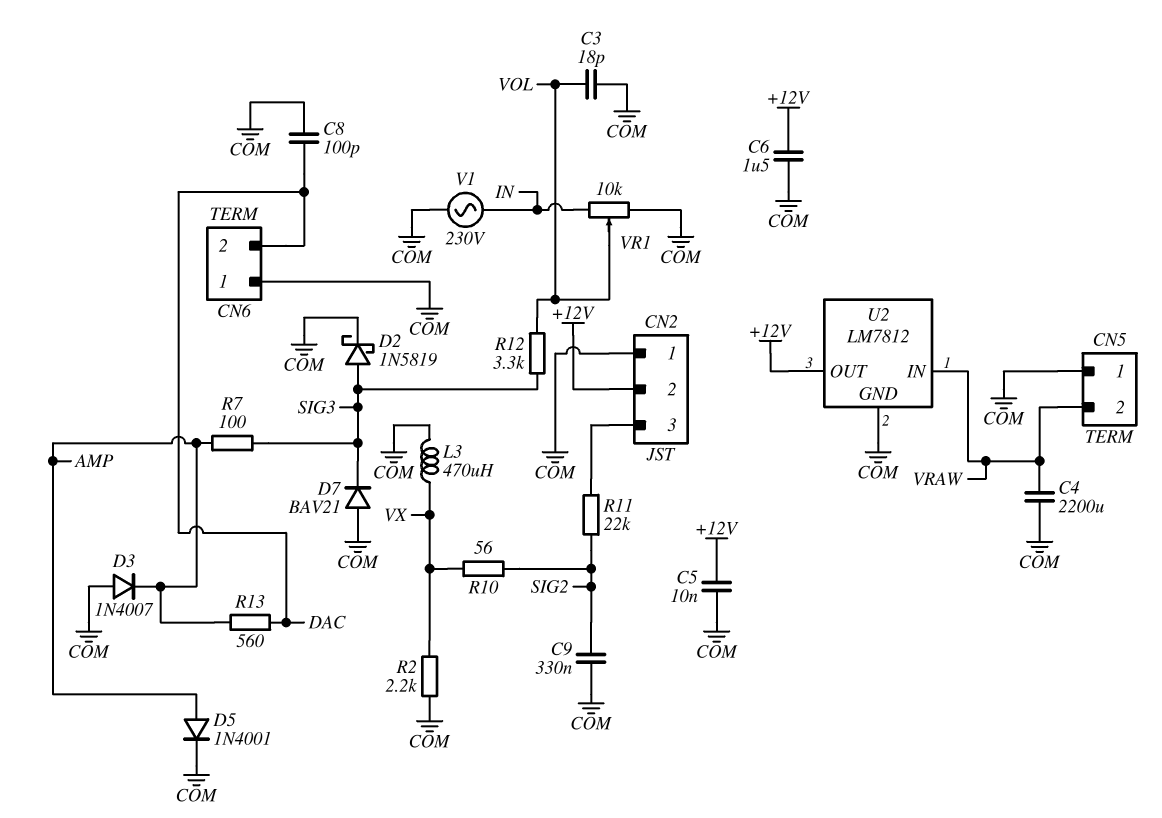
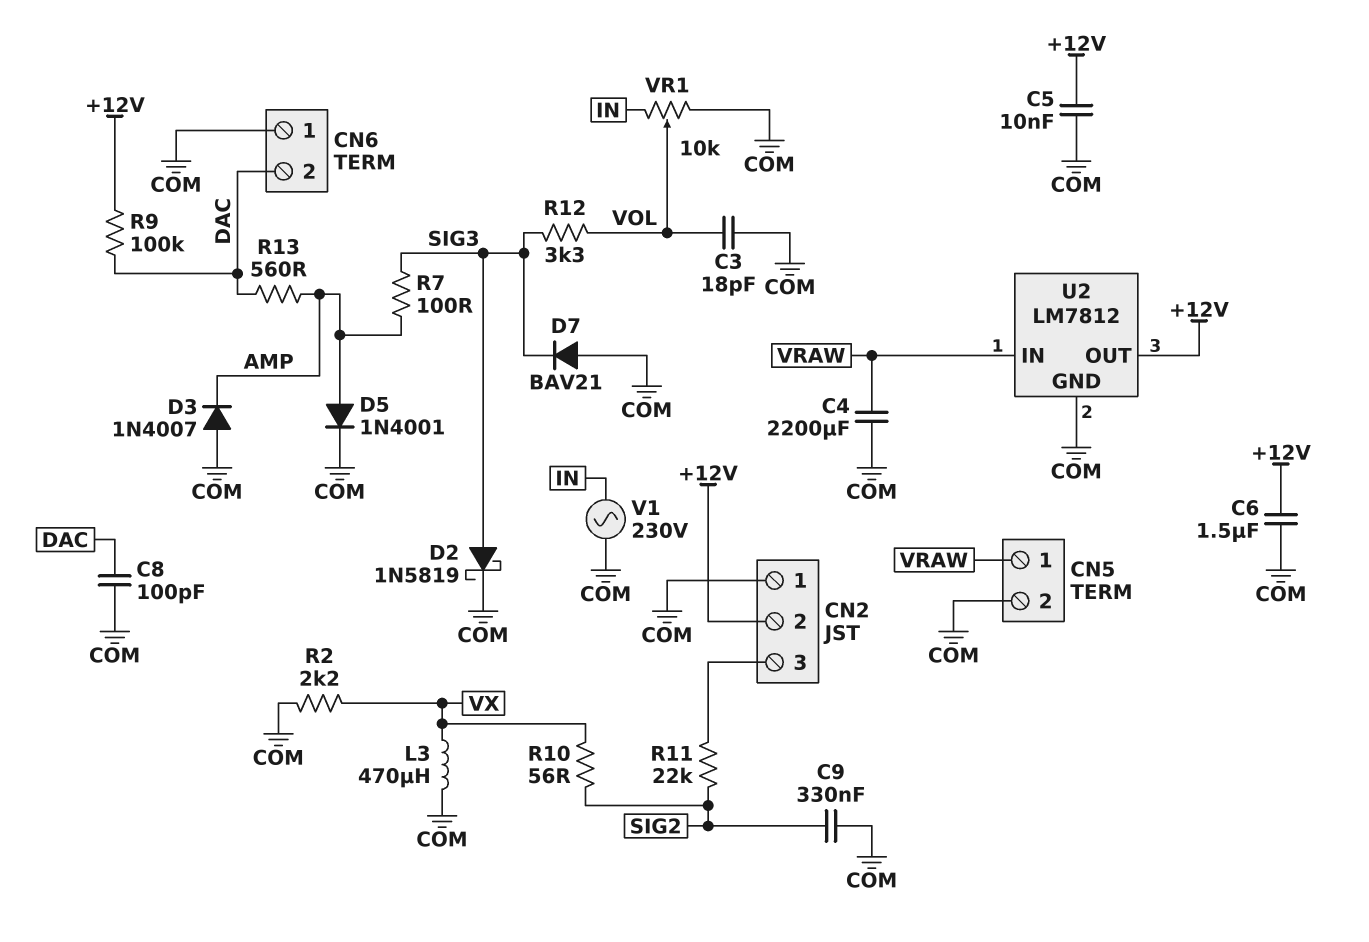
CN5 pin 1: COM -> VRAW
CN5 pin 2: VRAW -> COM
R9: none -> 100k (+12V, DAC)

